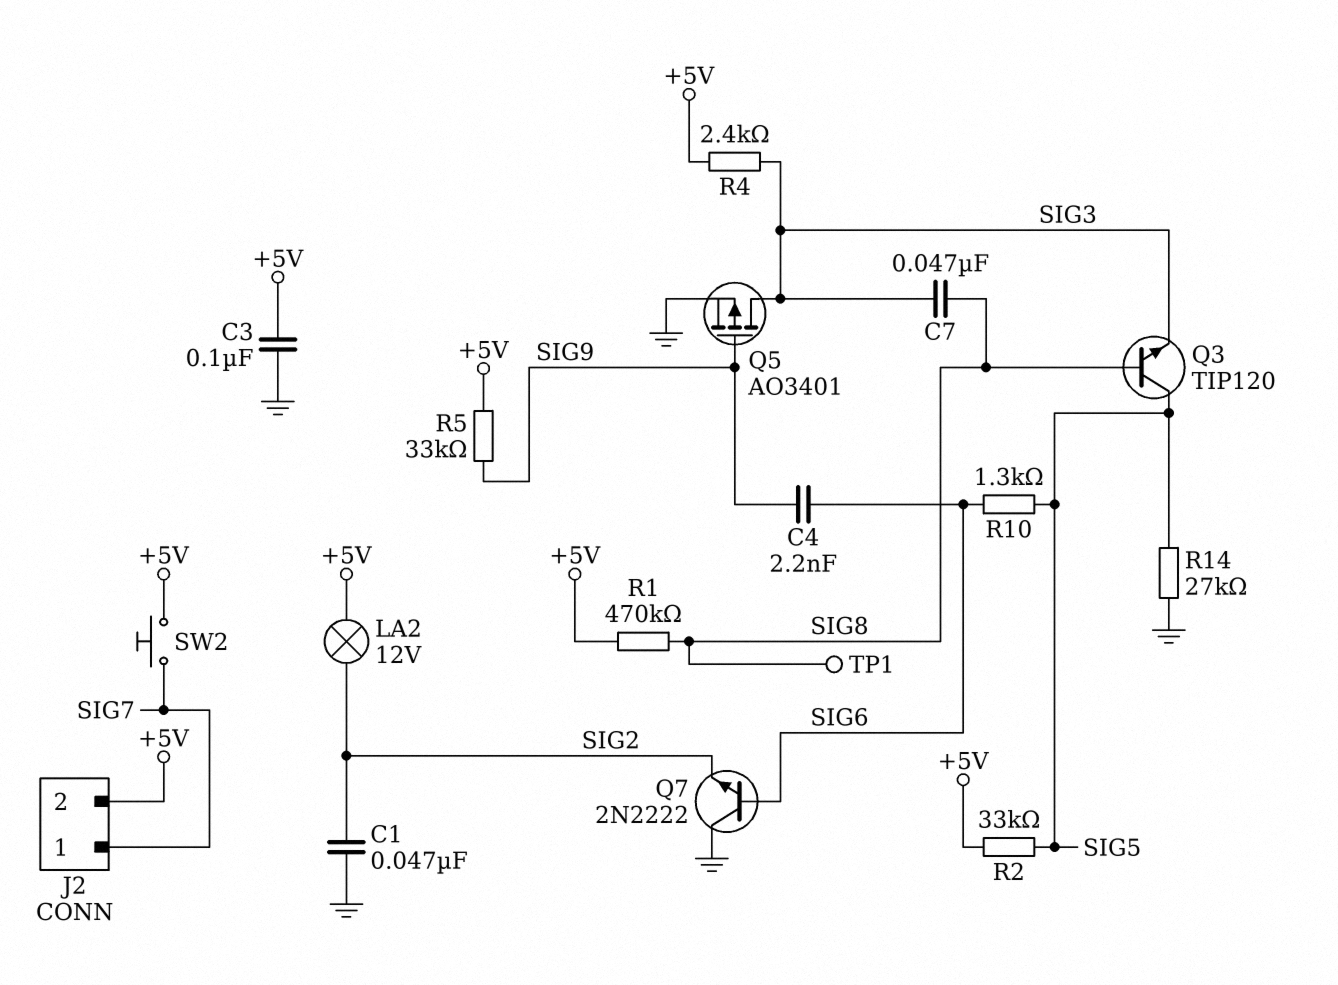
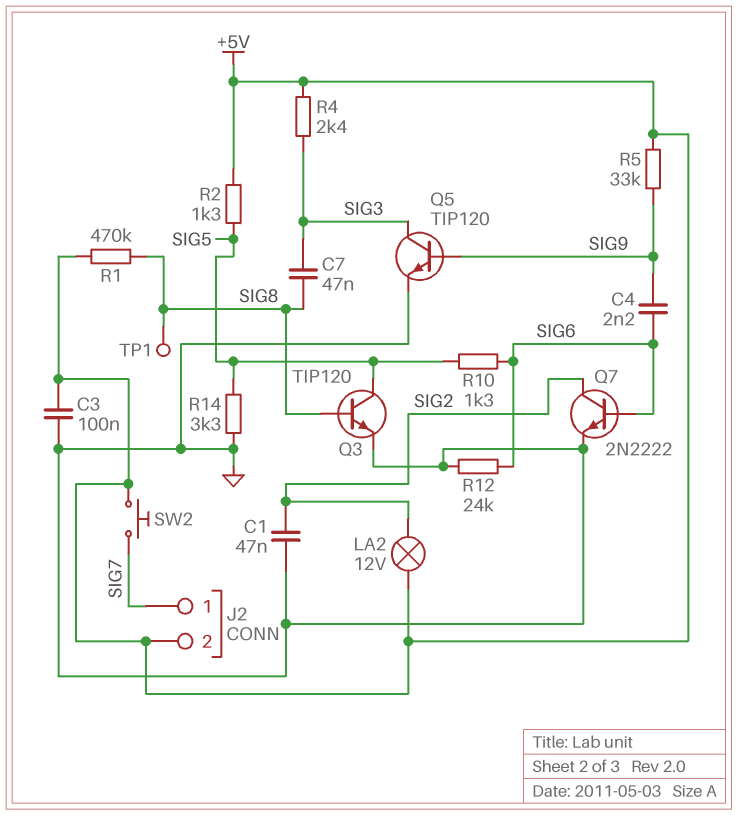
Q3: NPN TIP120 (B SIG8, C SIG5, E SIG3) -> NPN TIP120 (B SIG8, C SIG5, E GND)
Q5: PMOS AO3401 (G SIG9, D SIG3, S GND) -> NPN TIP120 (B SIG9, C SIG3, E GND)
Q7: NPN 2N2222 (B SIG6, C GND, E SIG2) -> NPN 2N2222 (B SIG6, C SIG2, E GND)
R2: 33k (+5V, SIG5) -> 1.3k (+5V, SIG5)
R12: none -> 24k (GND, SIG6)
R14: 27k (GND, SIG5) -> 3.3k (GND, SIG5)

